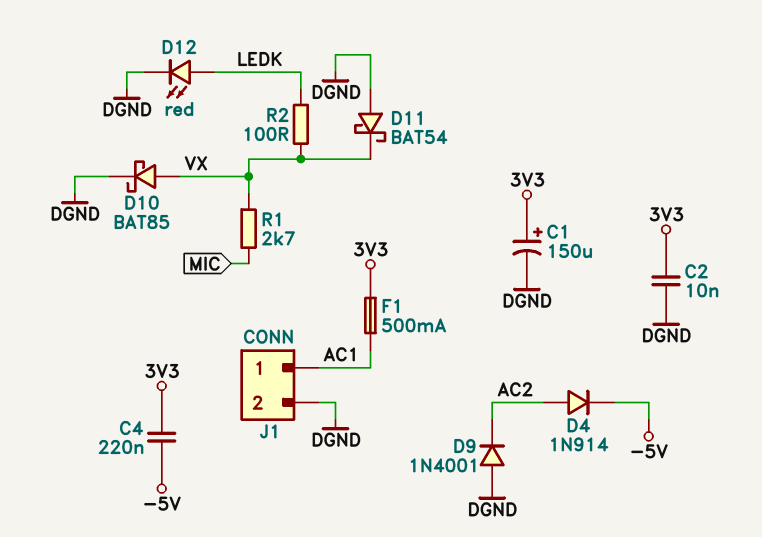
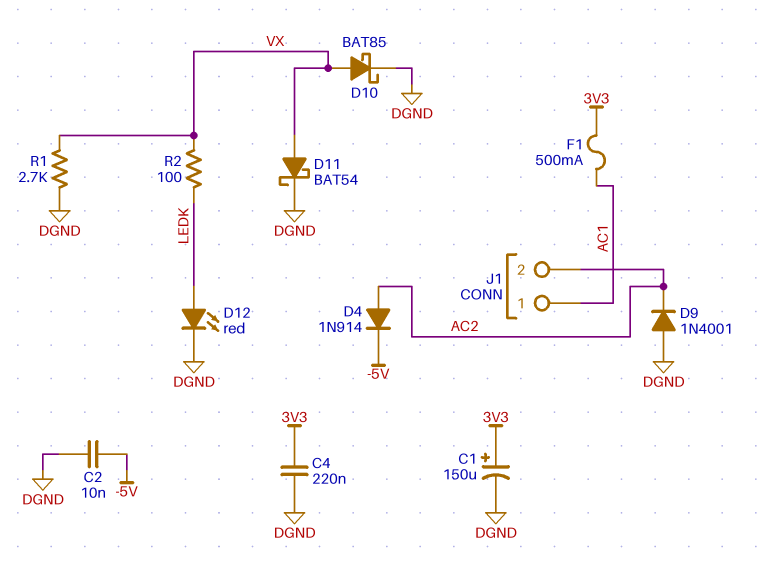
C2: 10nF (3V3, DGND) -> 10nF (-5V, DGND)
C4: 220nF (-5V, 3V3) -> 220nF (3V3, DGND)
D11: schottky BAT54 (A DGND, K VX) -> schottky BAT54 (A VX, K DGND)
J1 pin 2: DGND -> AC2
R1: 2.7k (MIC, VX) -> 2.7k (DGND, VX)

